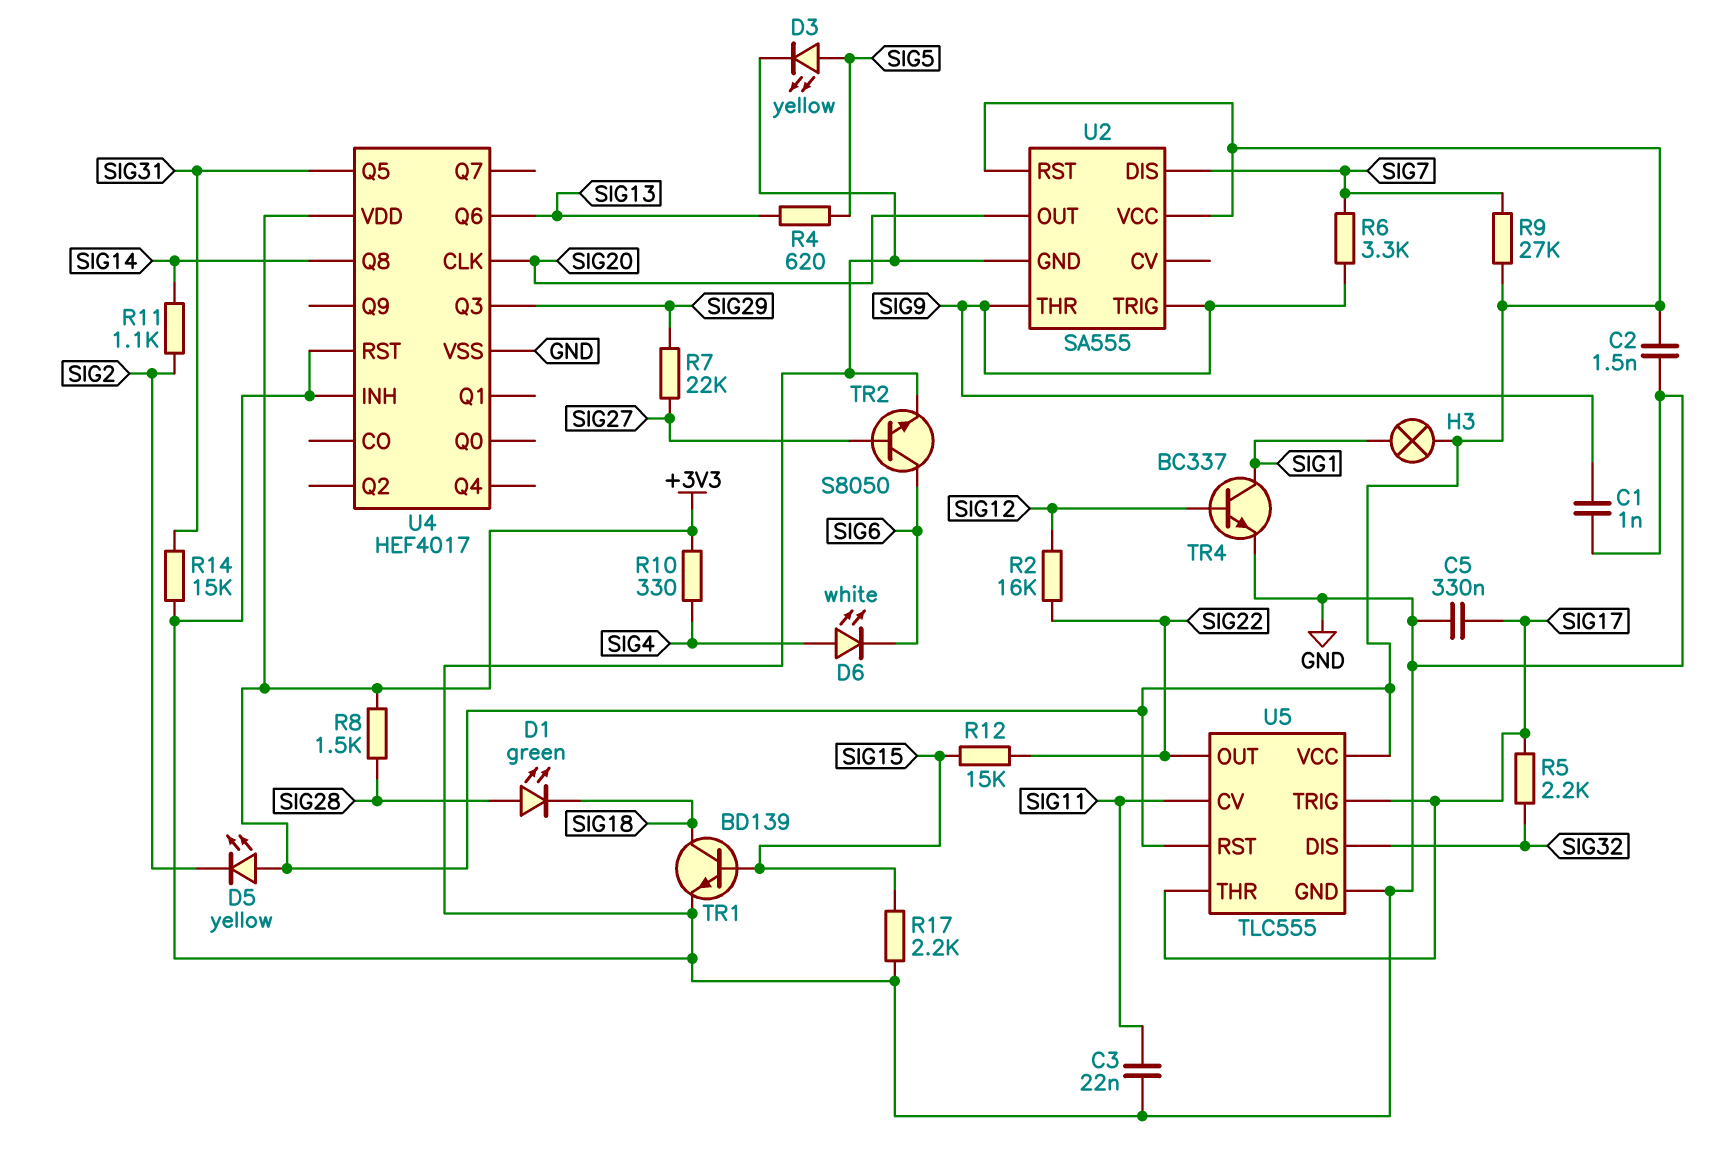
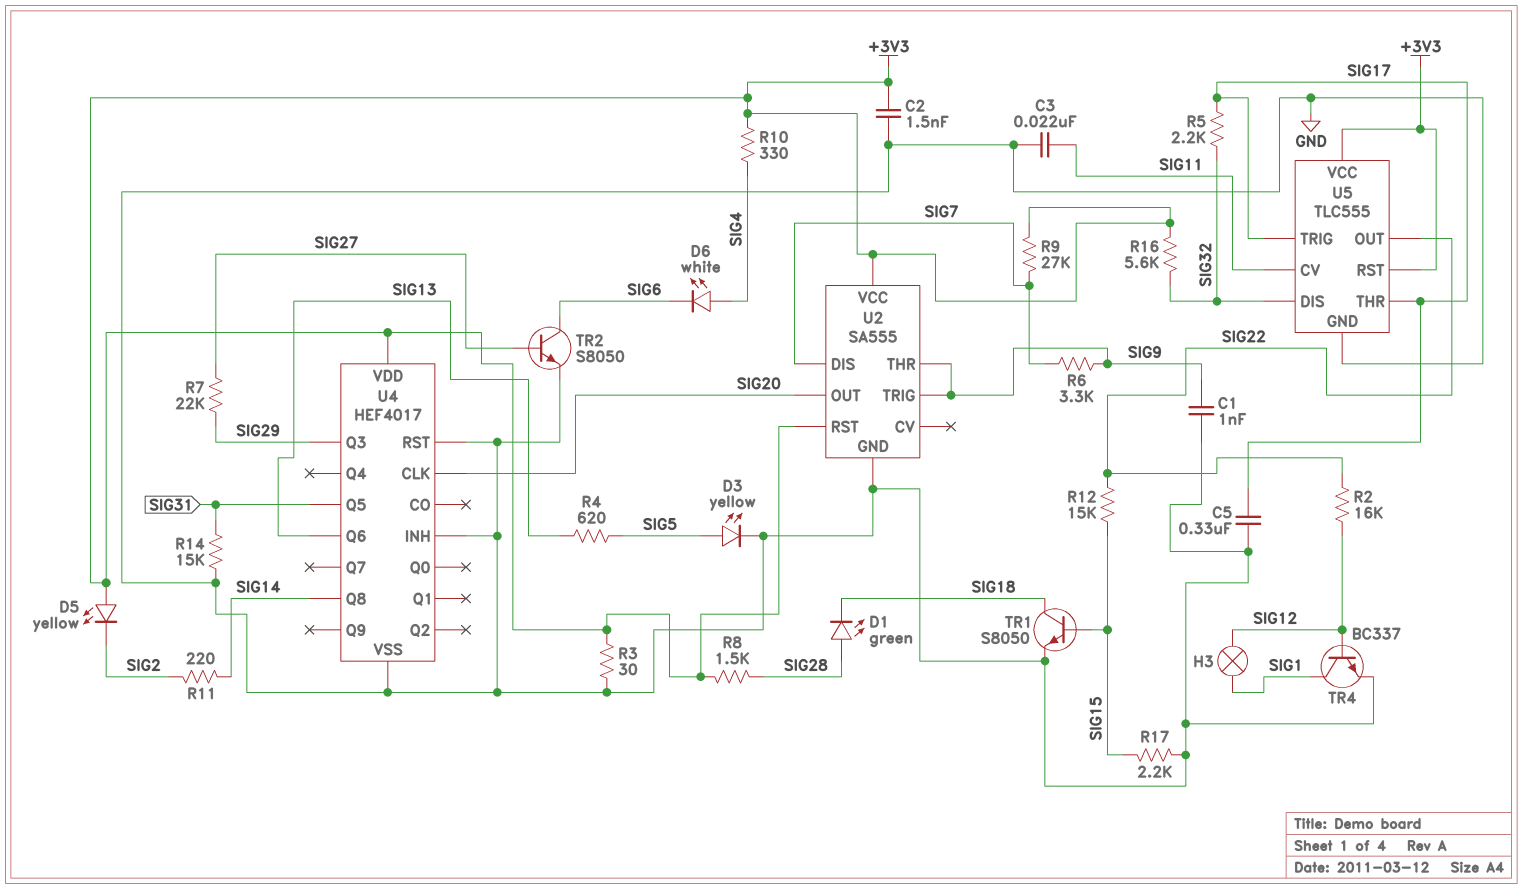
H3: lamp (+3V3, SIG1) -> lamp (SIG1, SIG12)
R3: none -> 30 (+3V3, GND)
R11: 1.1k (SIG2, SIG14) -> 220 (SIG2, SIG14)
R16: none -> 5.6k (+3V3, SIG32)
TR1: NPN BD139 (B SIG15, C SIG18, E GND) -> NPN S8050 (B SIG15, C SIG18, E GND)

